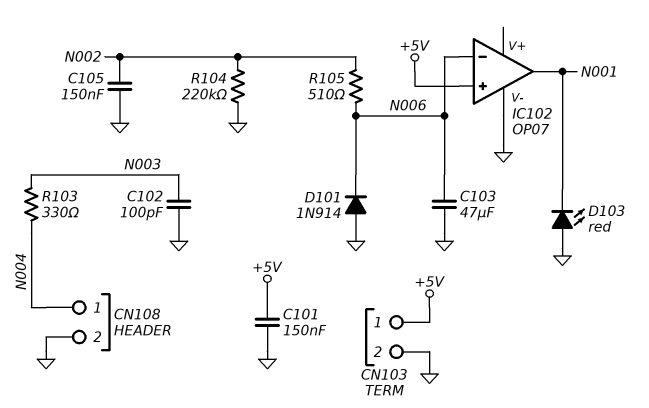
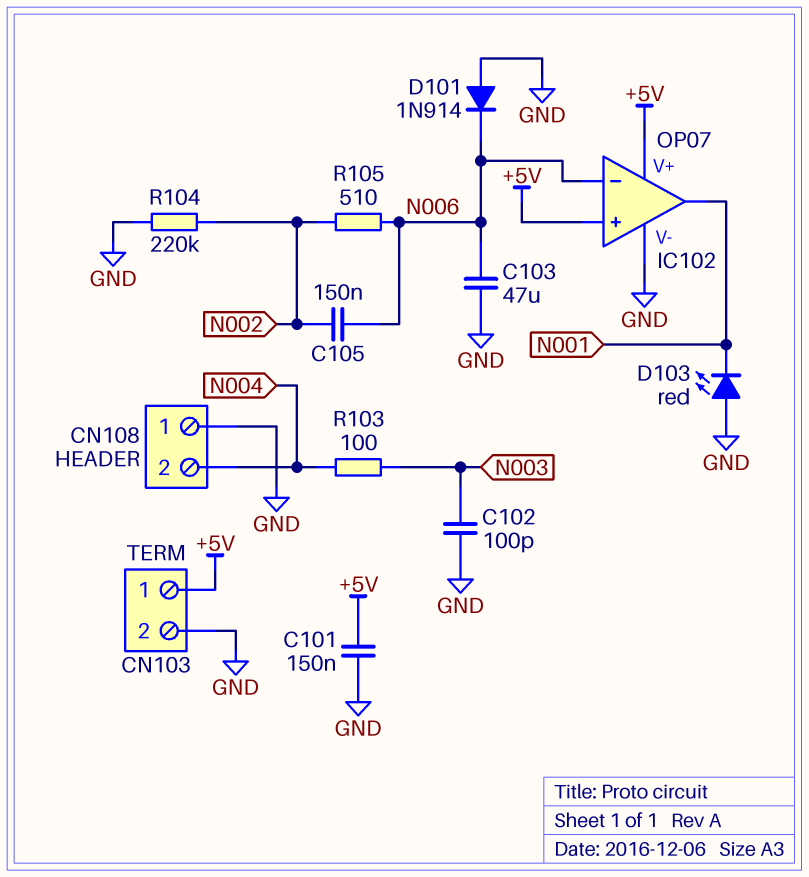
C105: 150nF (GND, N002) -> 150nF (N002, N006)
CN108 pin 1: N004 -> GND
CN108 pin 2: GND -> N004
IC102 pin V+: none -> +5V
R103: 330 (N003, N004) -> 100 (N003, N004)

